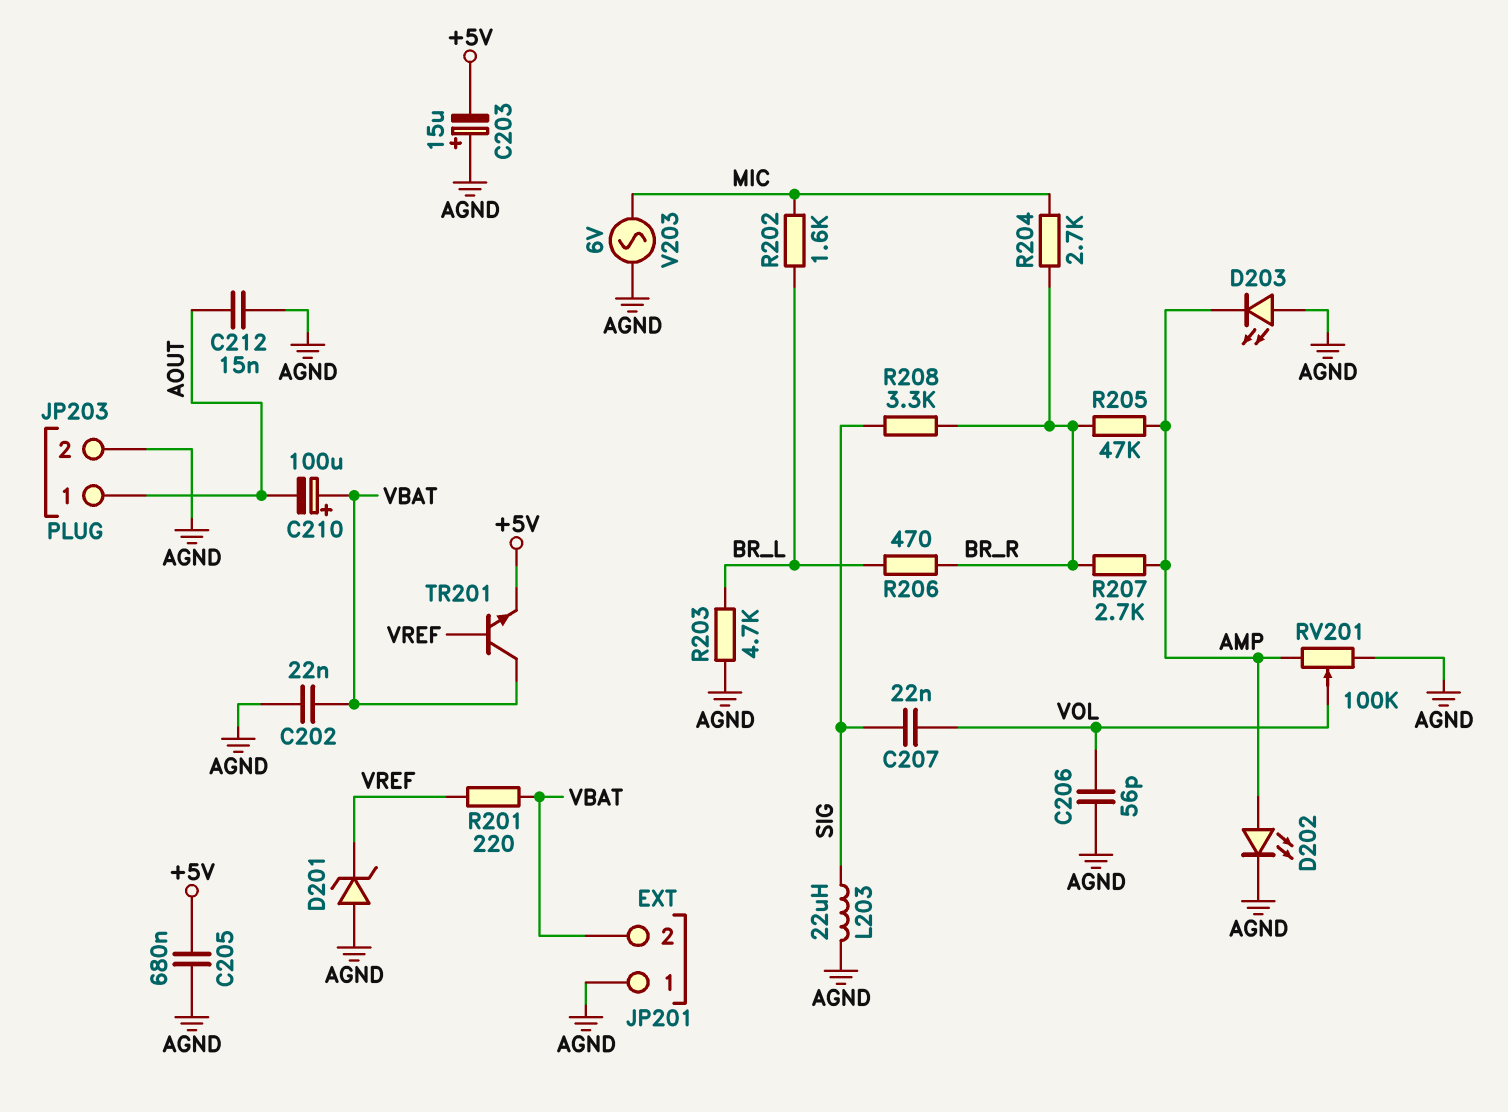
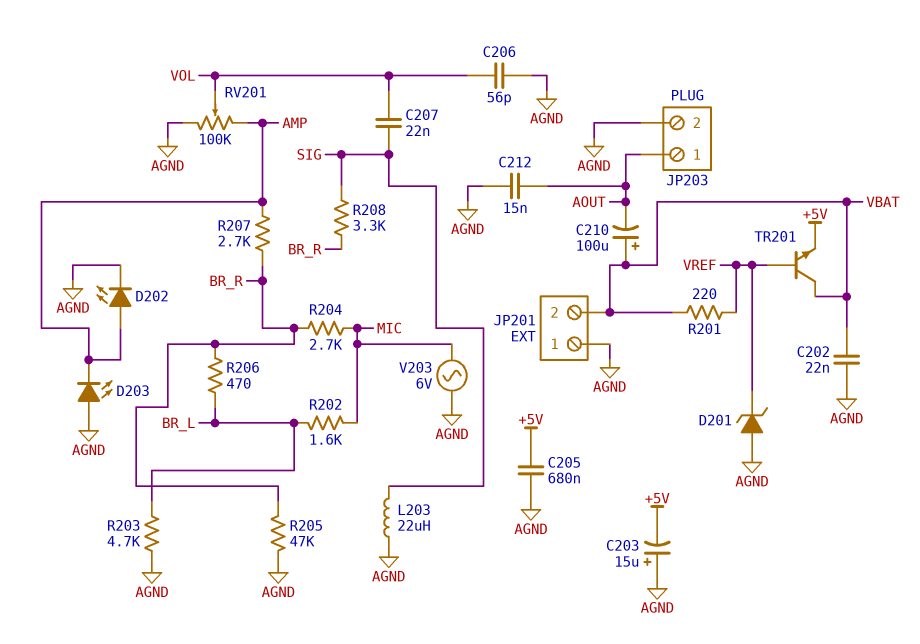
R205: 47k (AMP, BR_R) -> 47k (AGND, BR_R)

